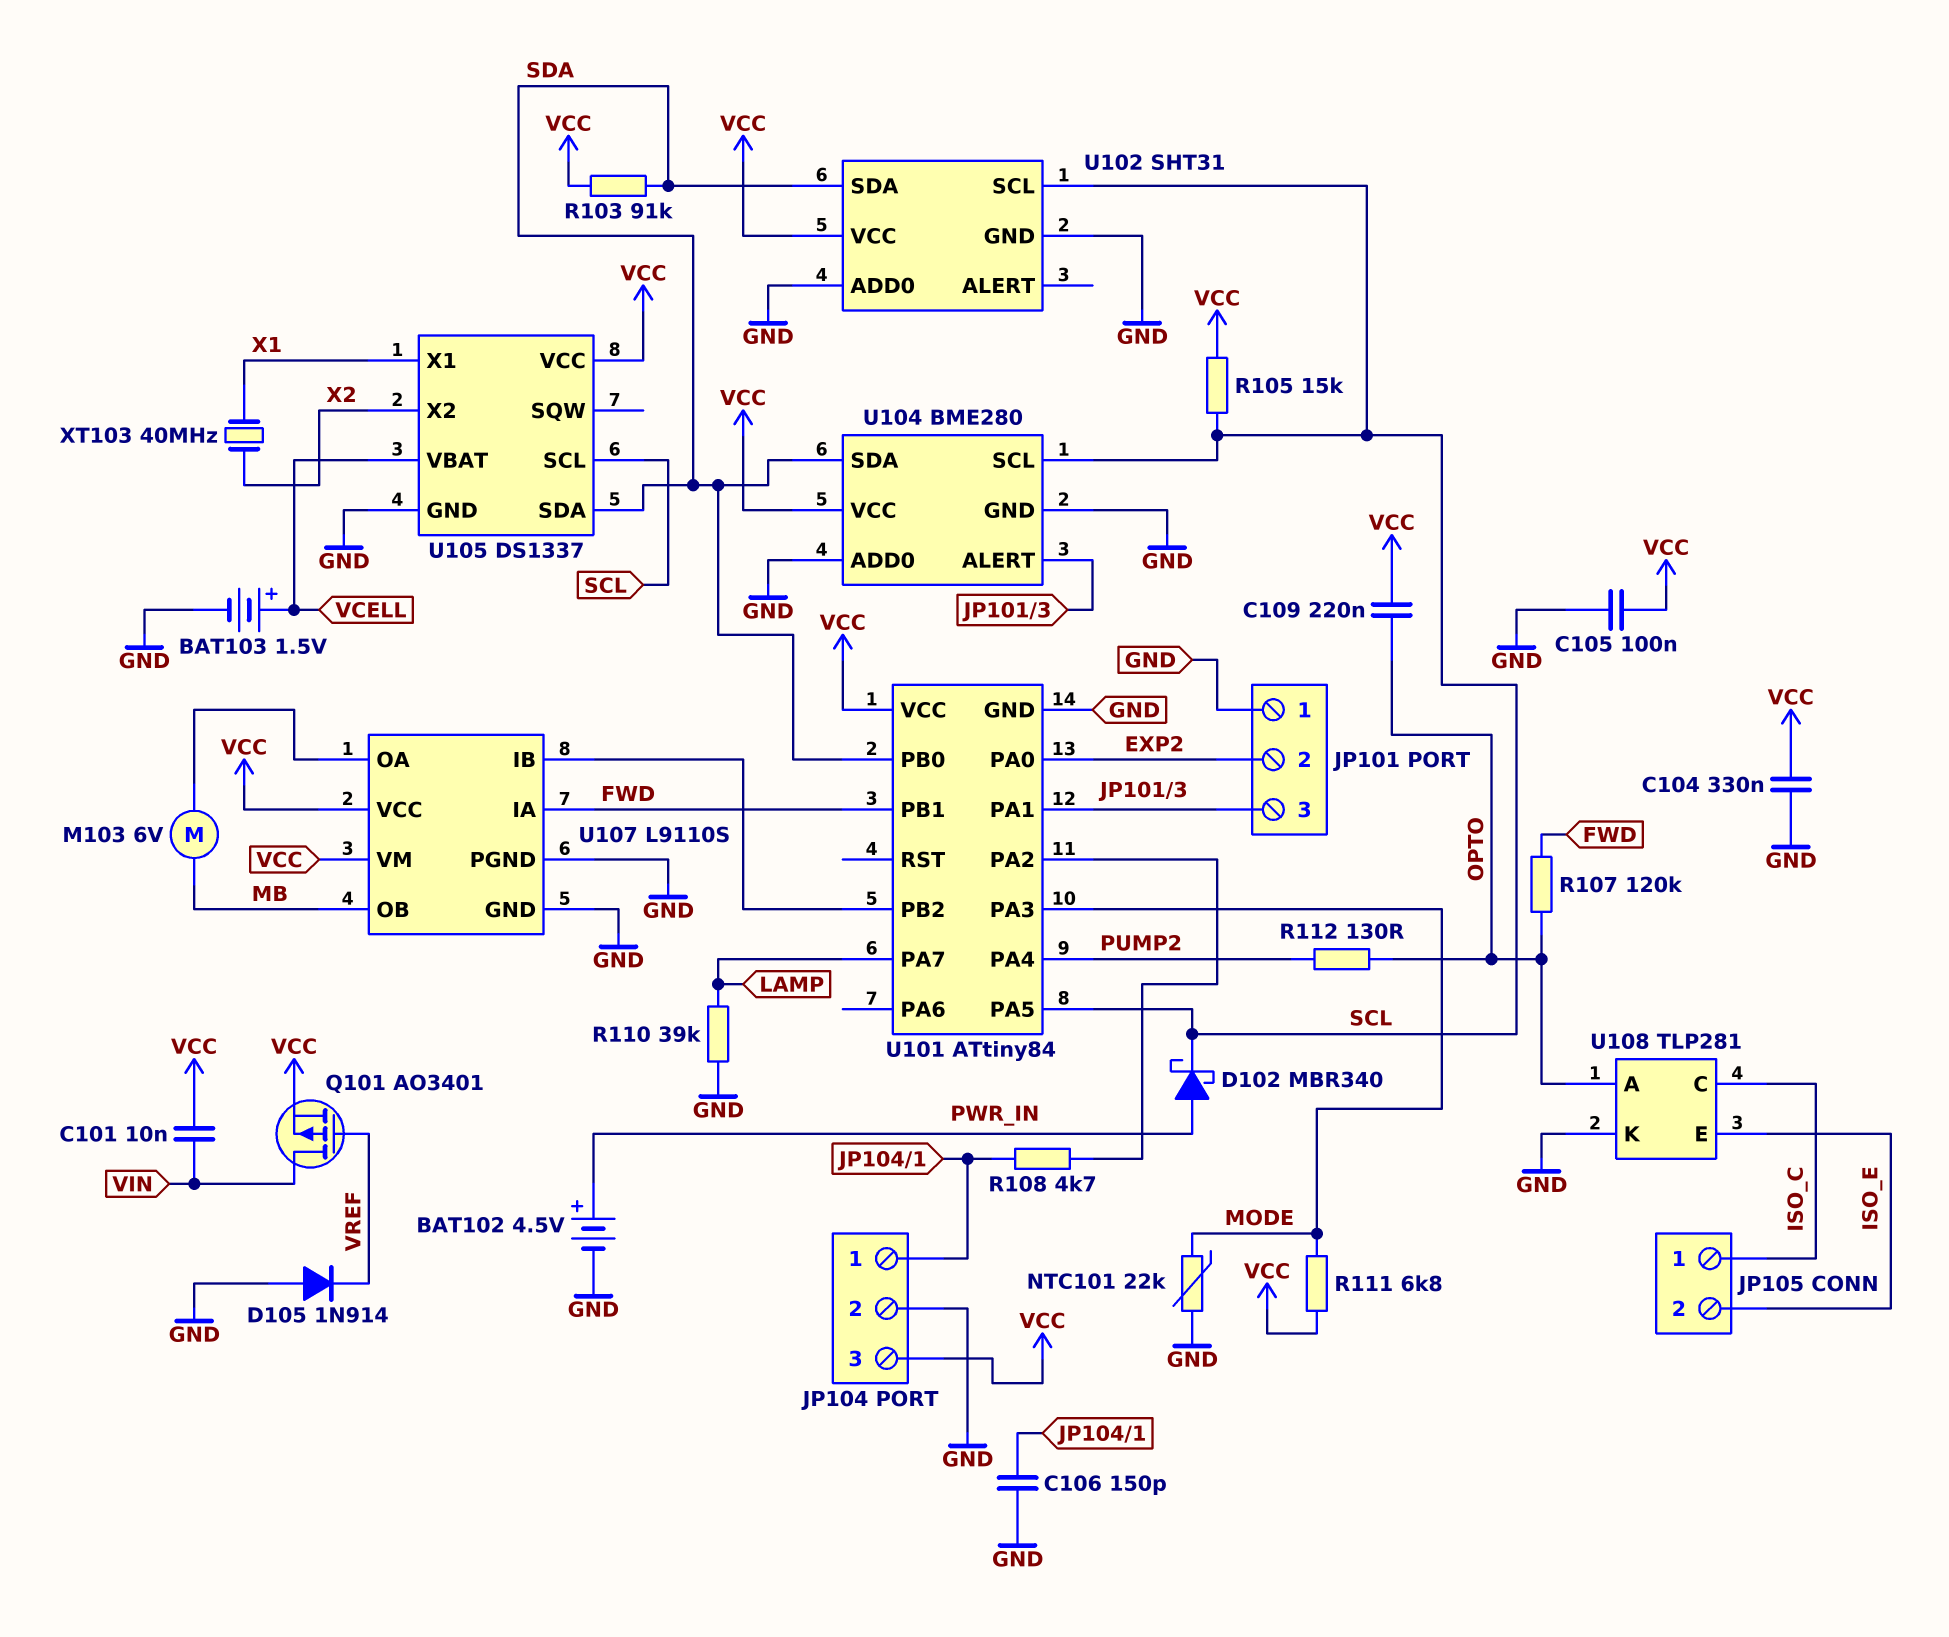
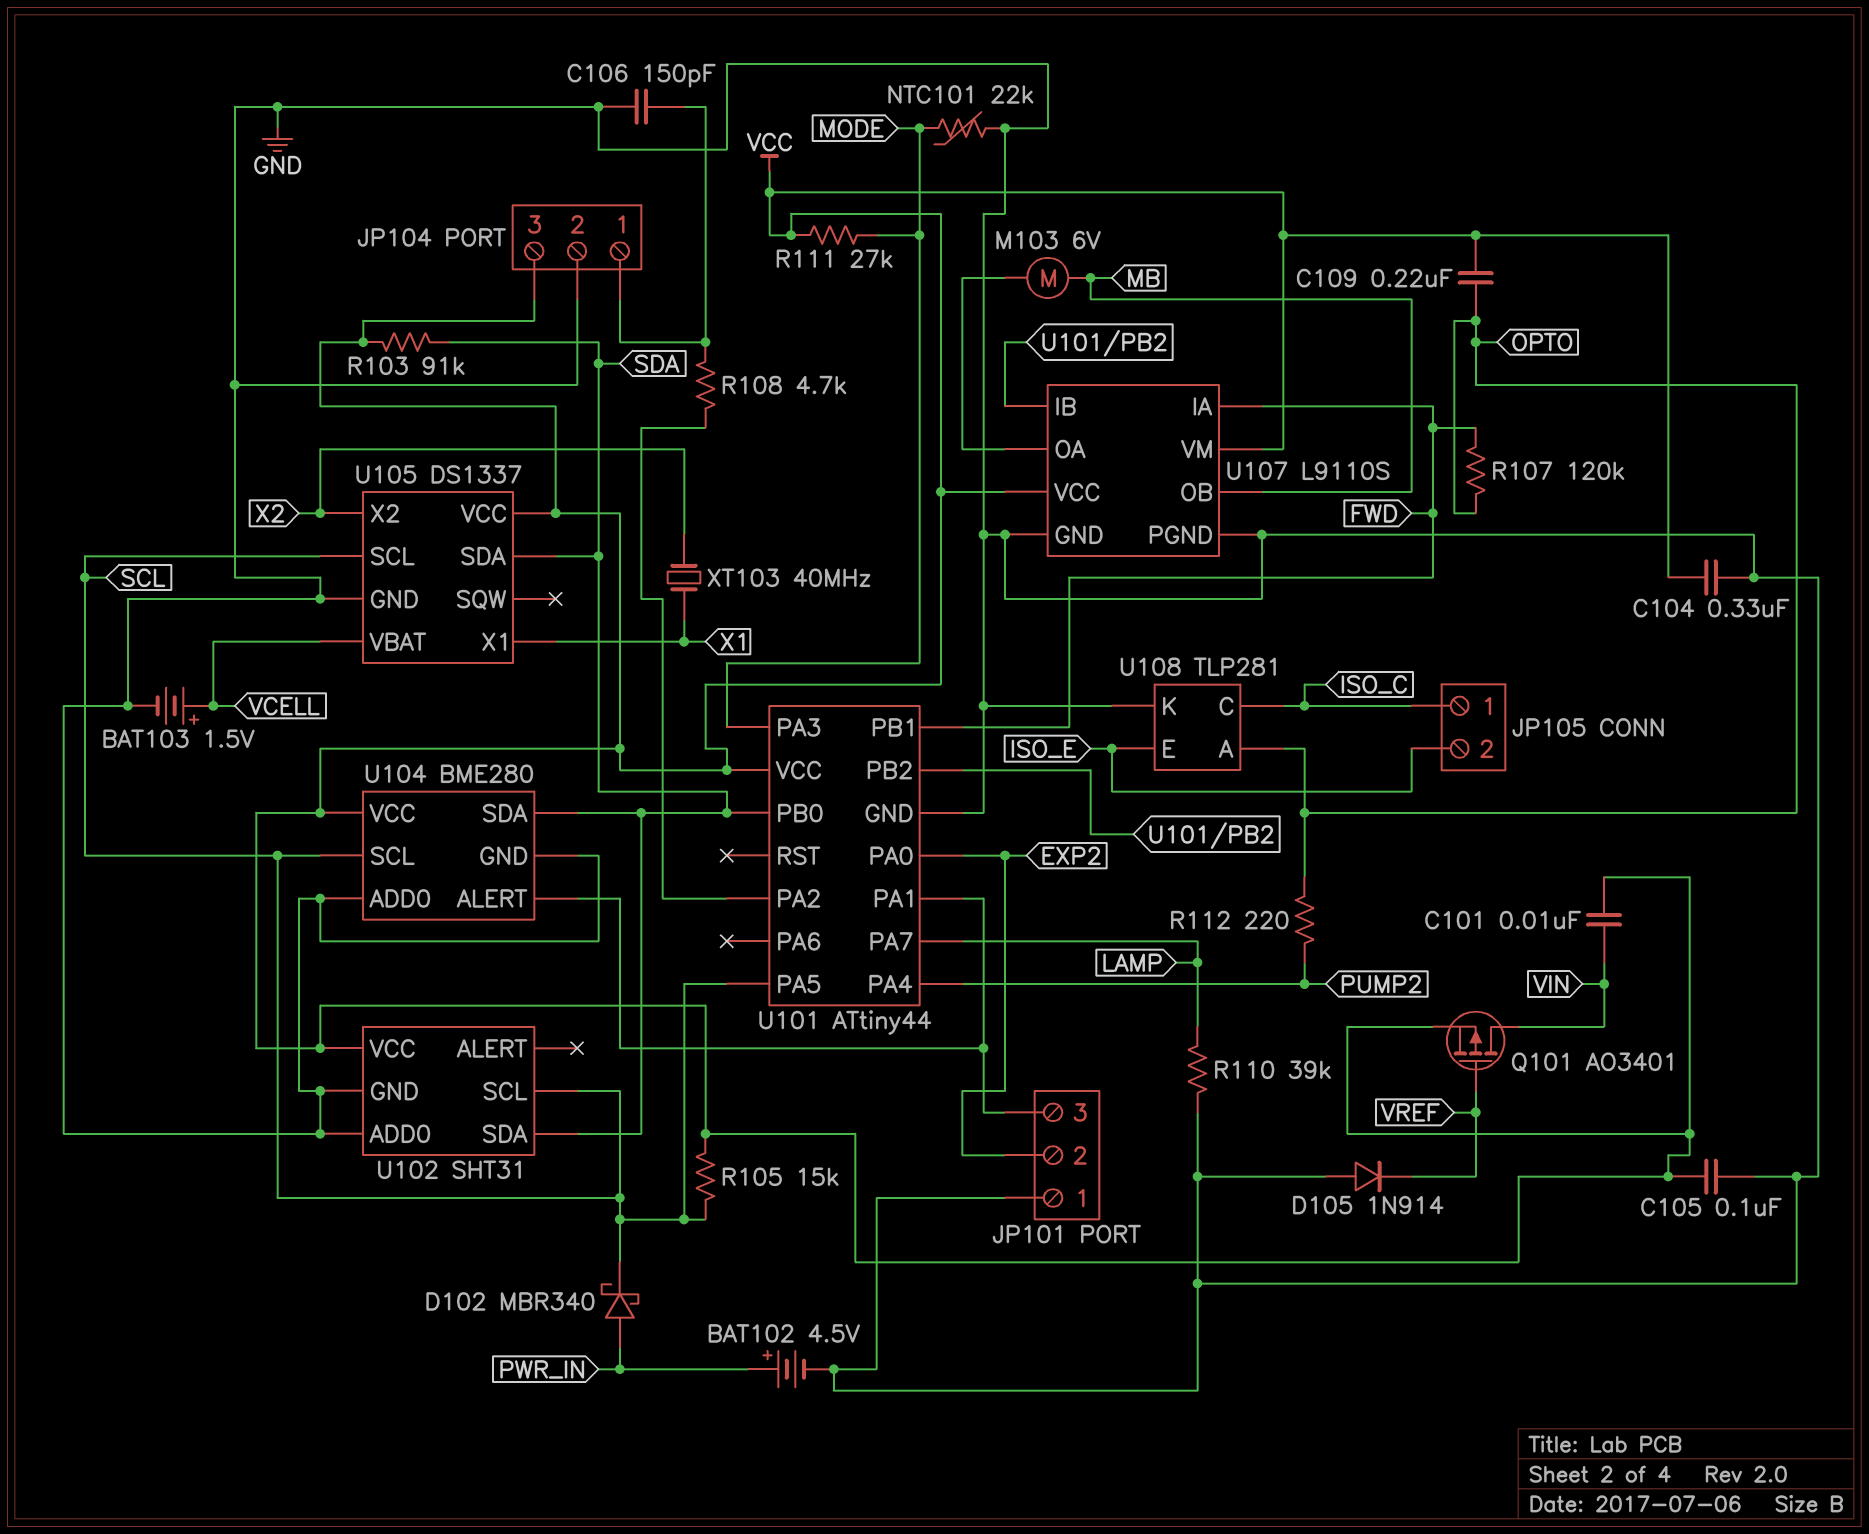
R111: 6.8k (MODE, VCC) -> 27k (MODE, VCC)
R112: 130 (OPTO, PUMP2) -> 220 (OPTO, PUMP2)
U101: ATtiny84 -> ATtiny44

